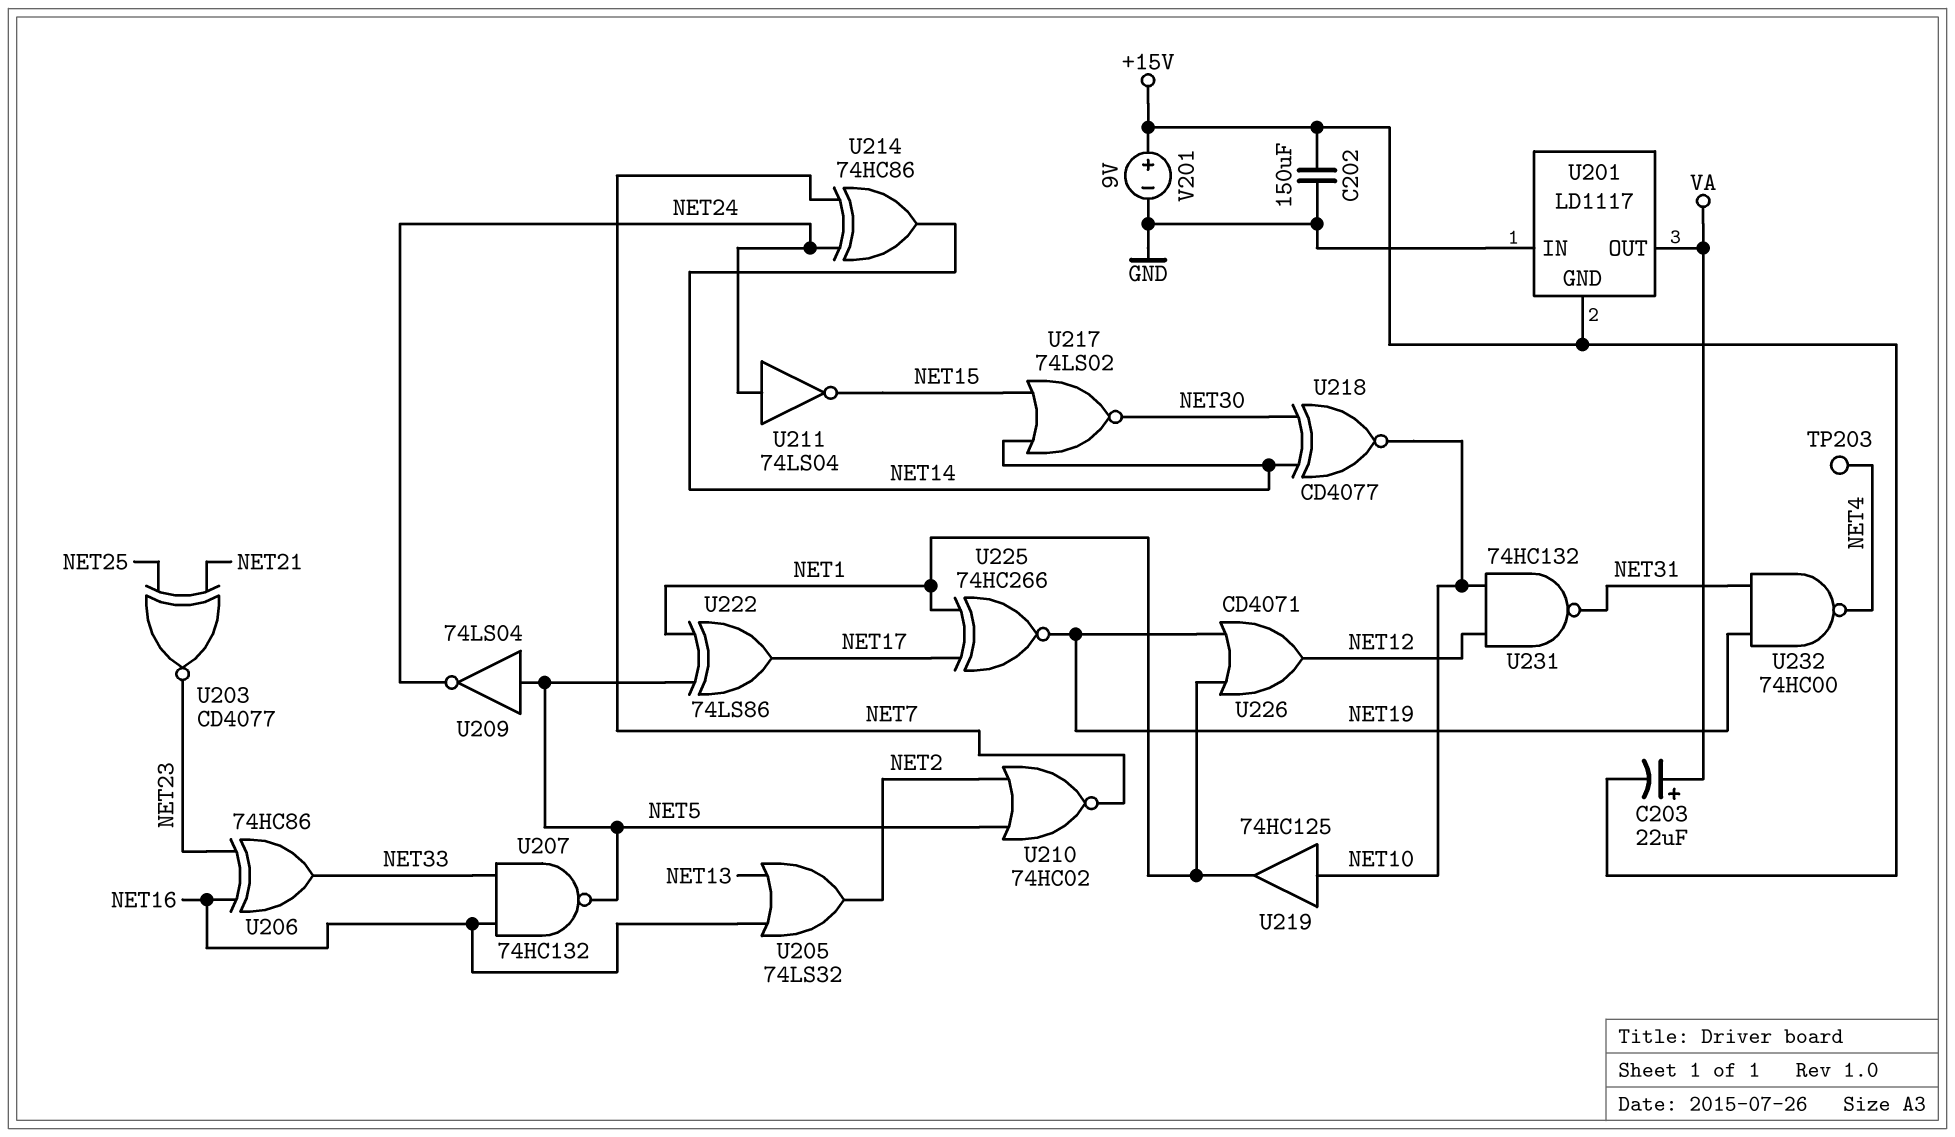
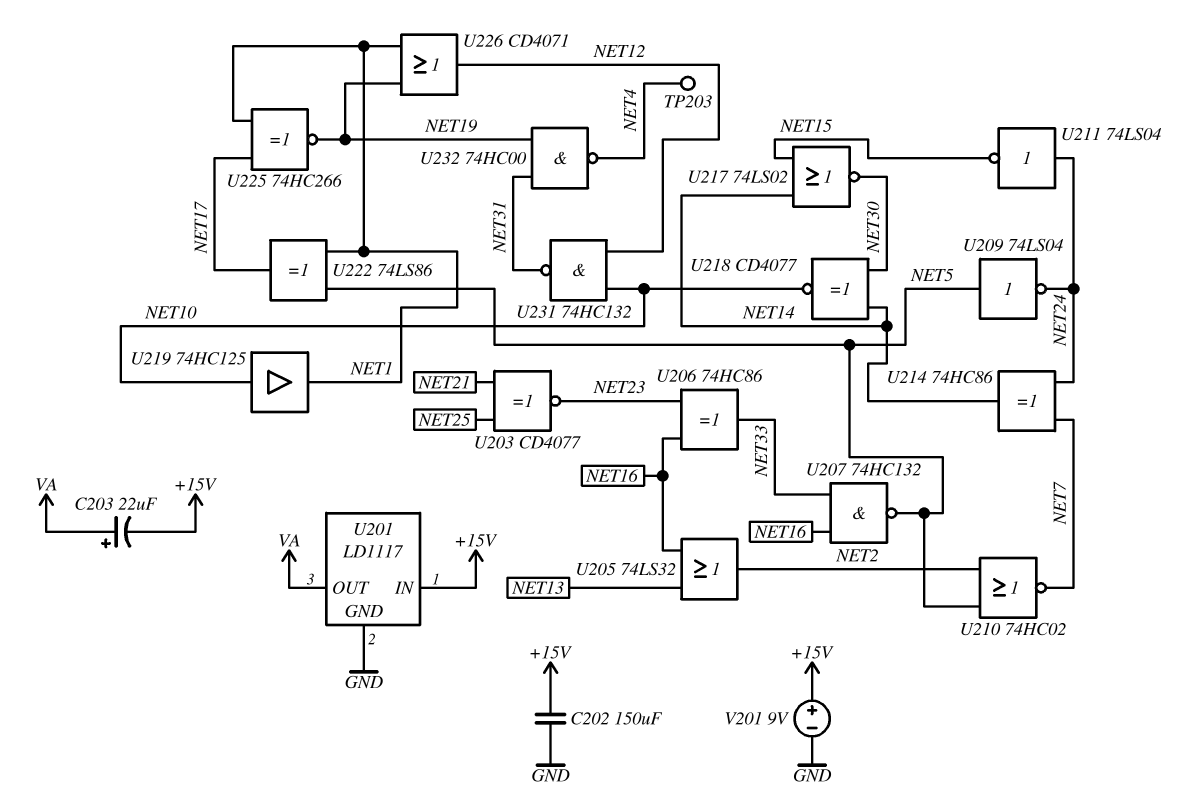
U201 pin GND: +15V -> GND
U201 pin IN: GND -> +15V

